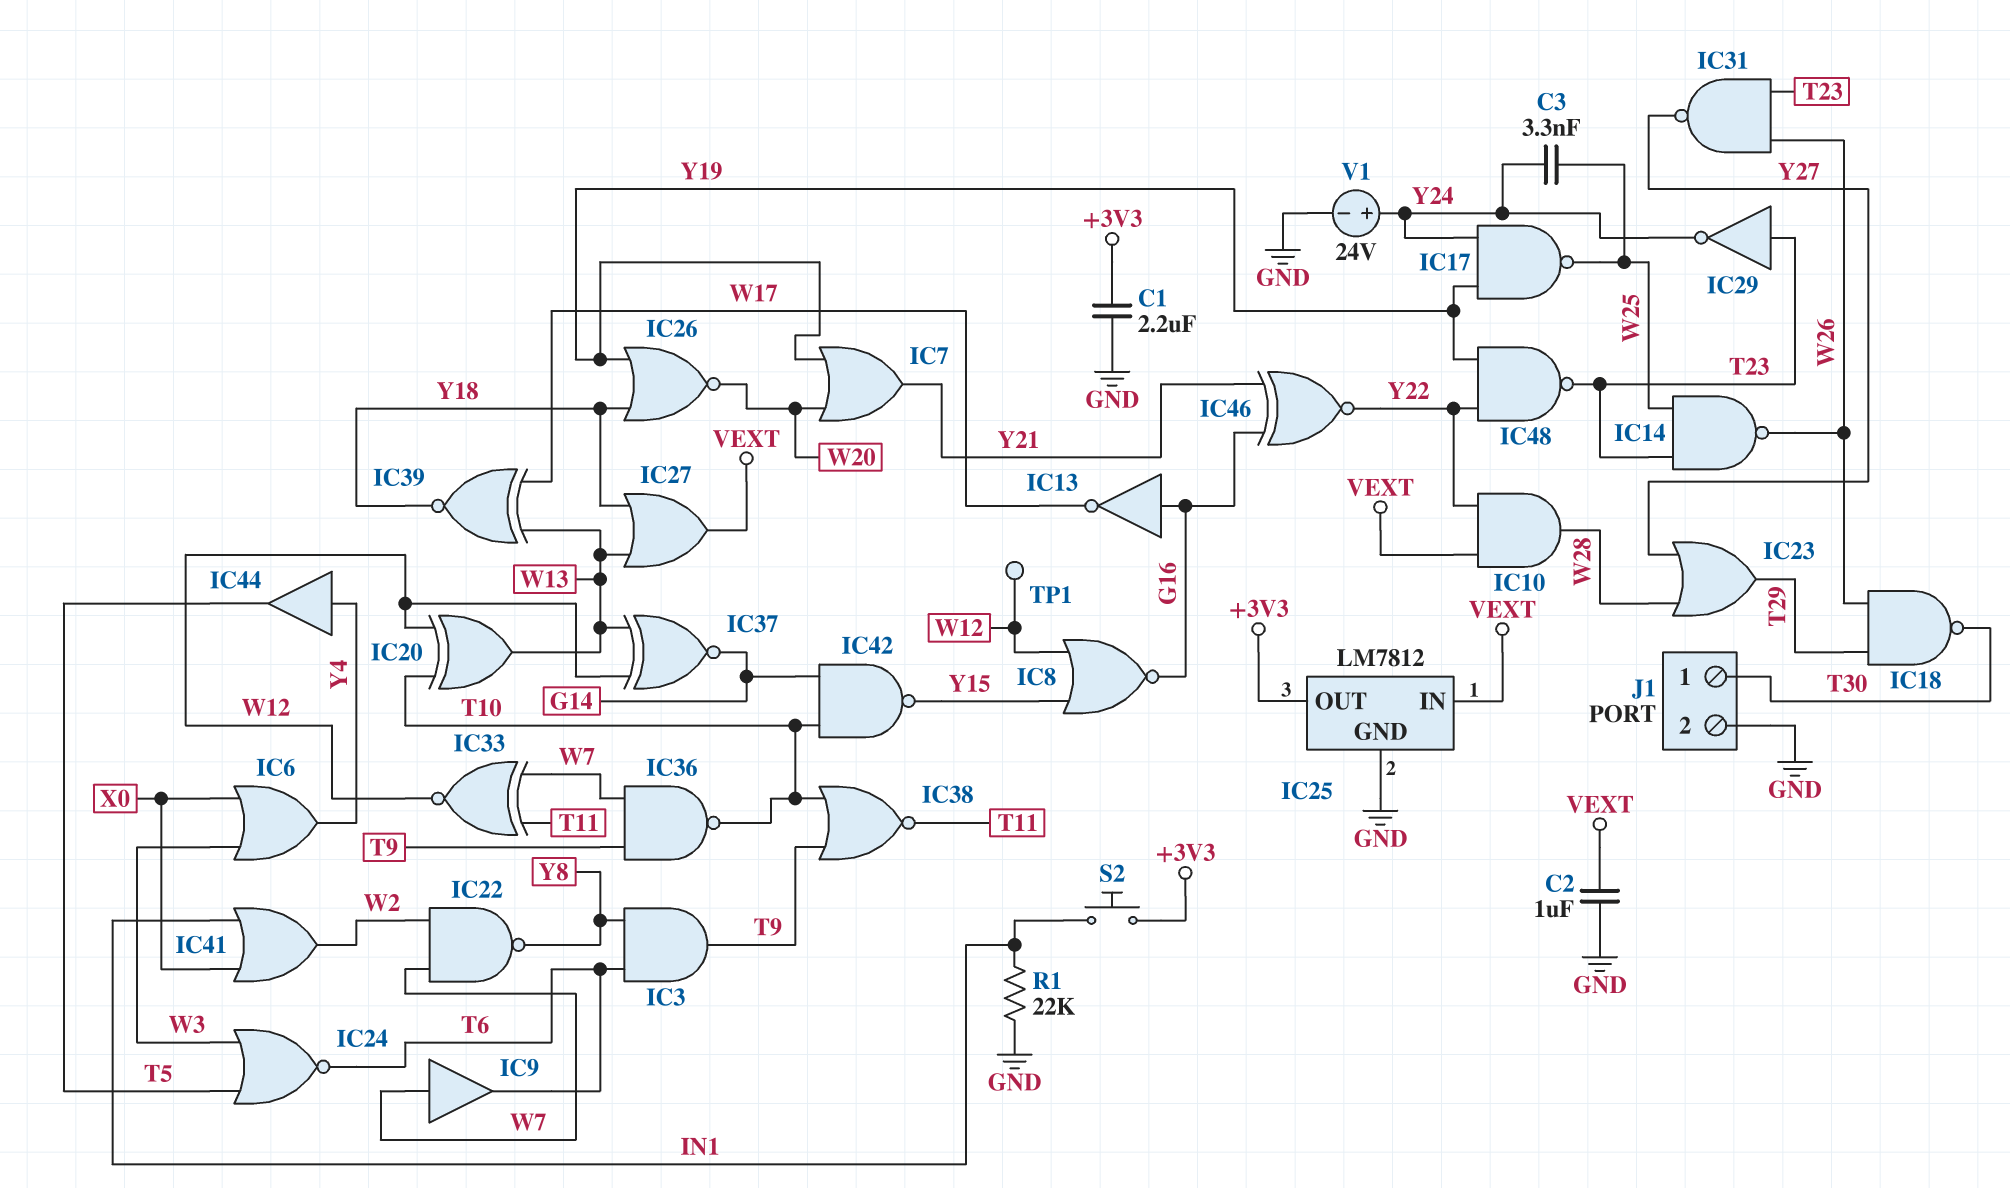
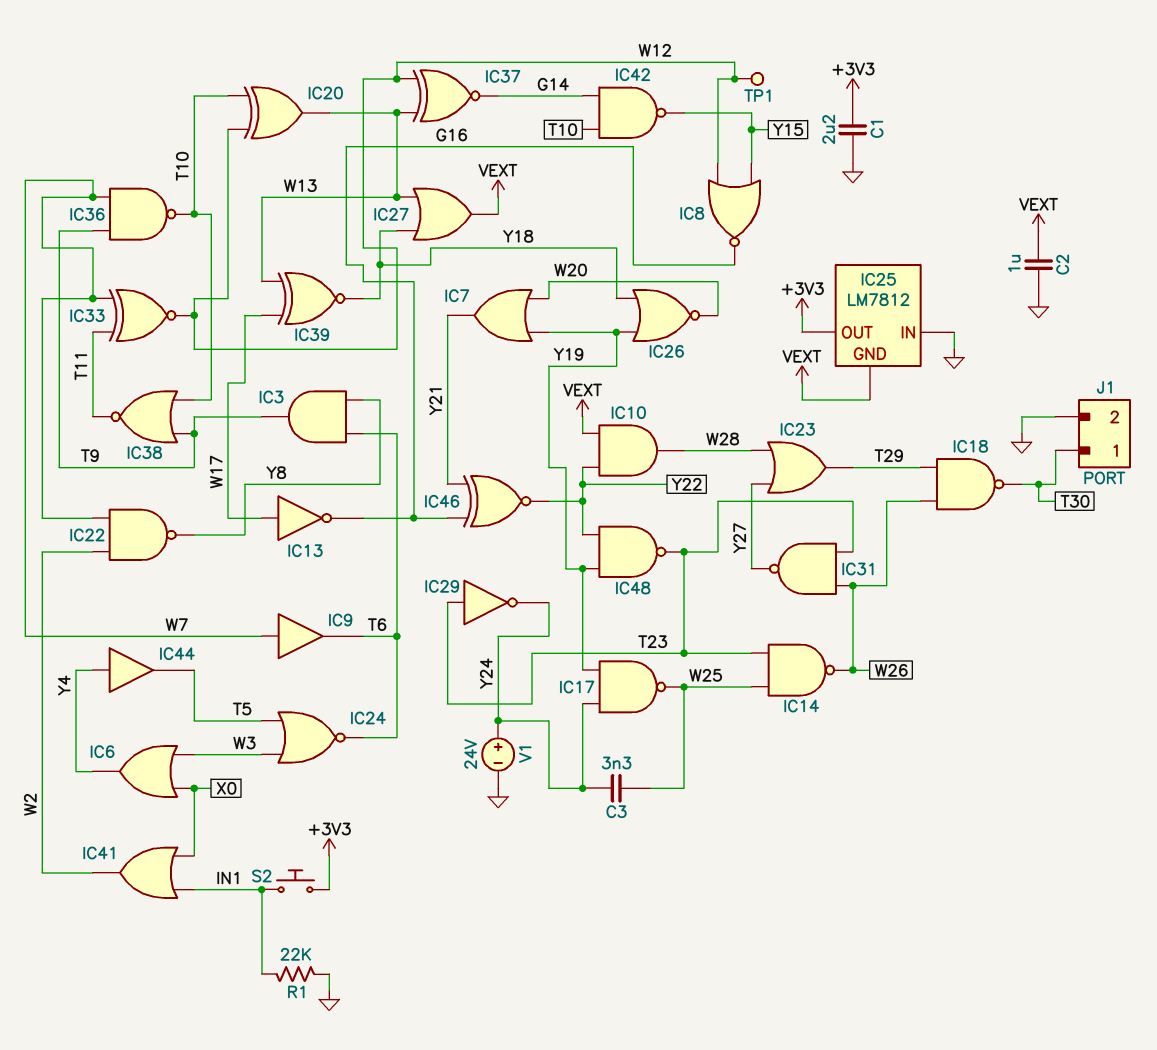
IC13: NOT (in G16, out W17) -> NOT (in W17, out G16)
IC25 pin GND: GND -> VEXT
IC25 pin IN: VEXT -> GND

